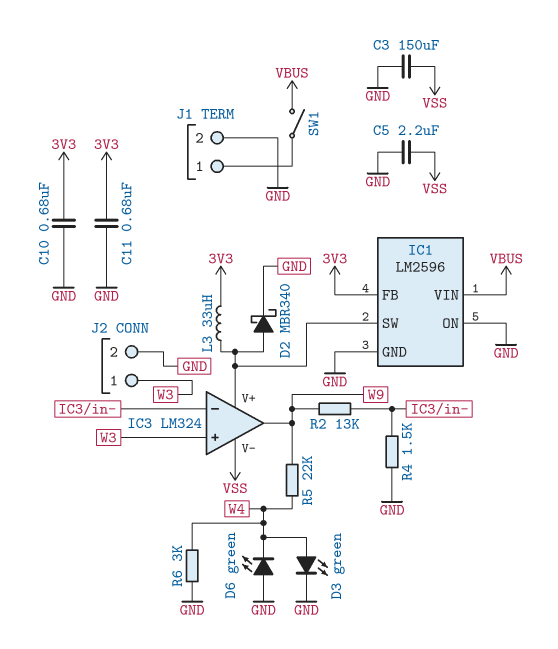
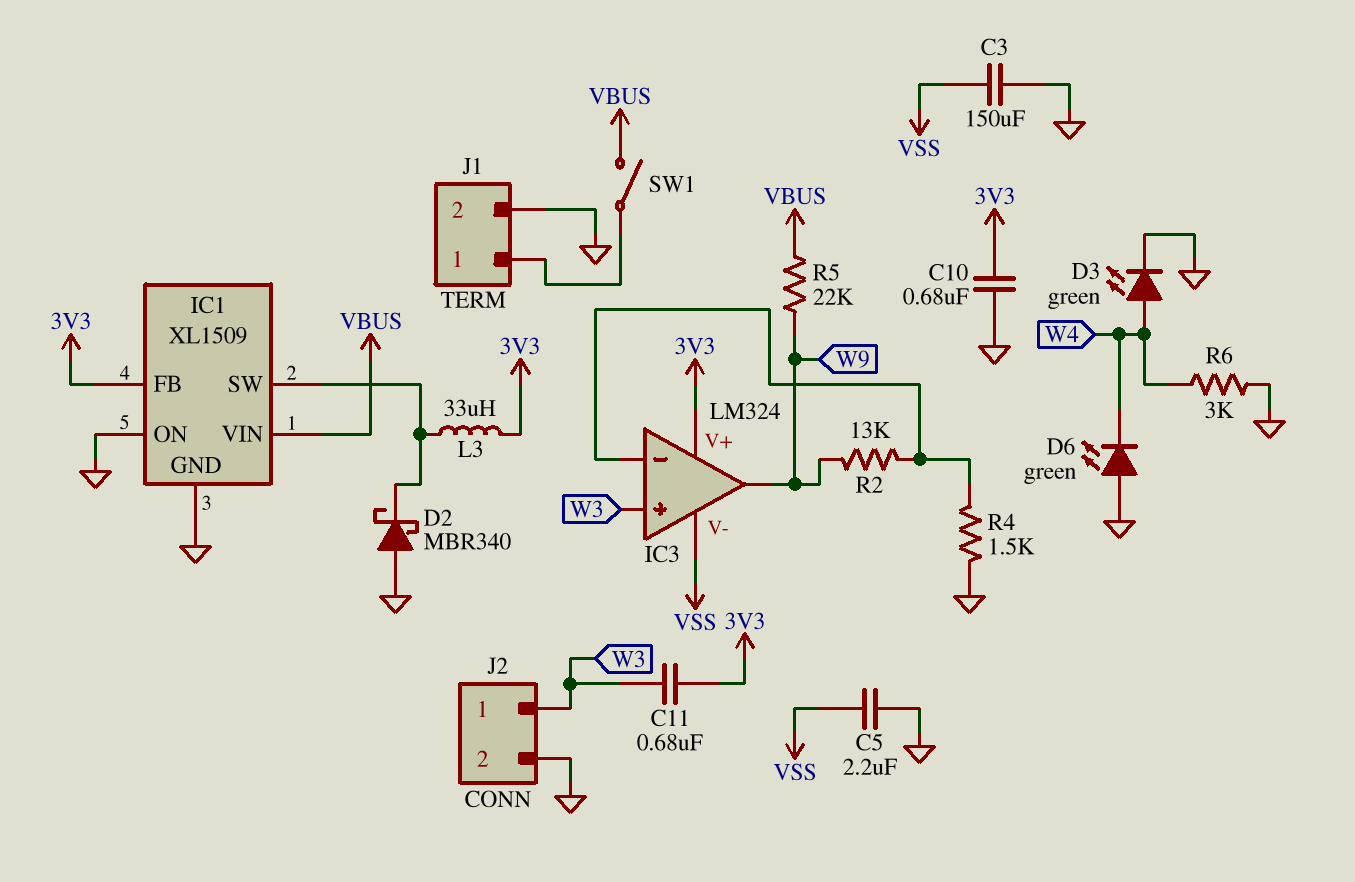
C11: 680nF (3V3, GND) -> 680nF (3V3, W3)
D2: schottky MBR340 (A IC1/SW, K GND) -> schottky MBR340 (A GND, K IC1/SW)
IC1: LM2596 -> XL1509
IC3 pin V+: IC1/SW -> 3V3
R5: 22k (W4, W9) -> 22k (VBUS, W9)

